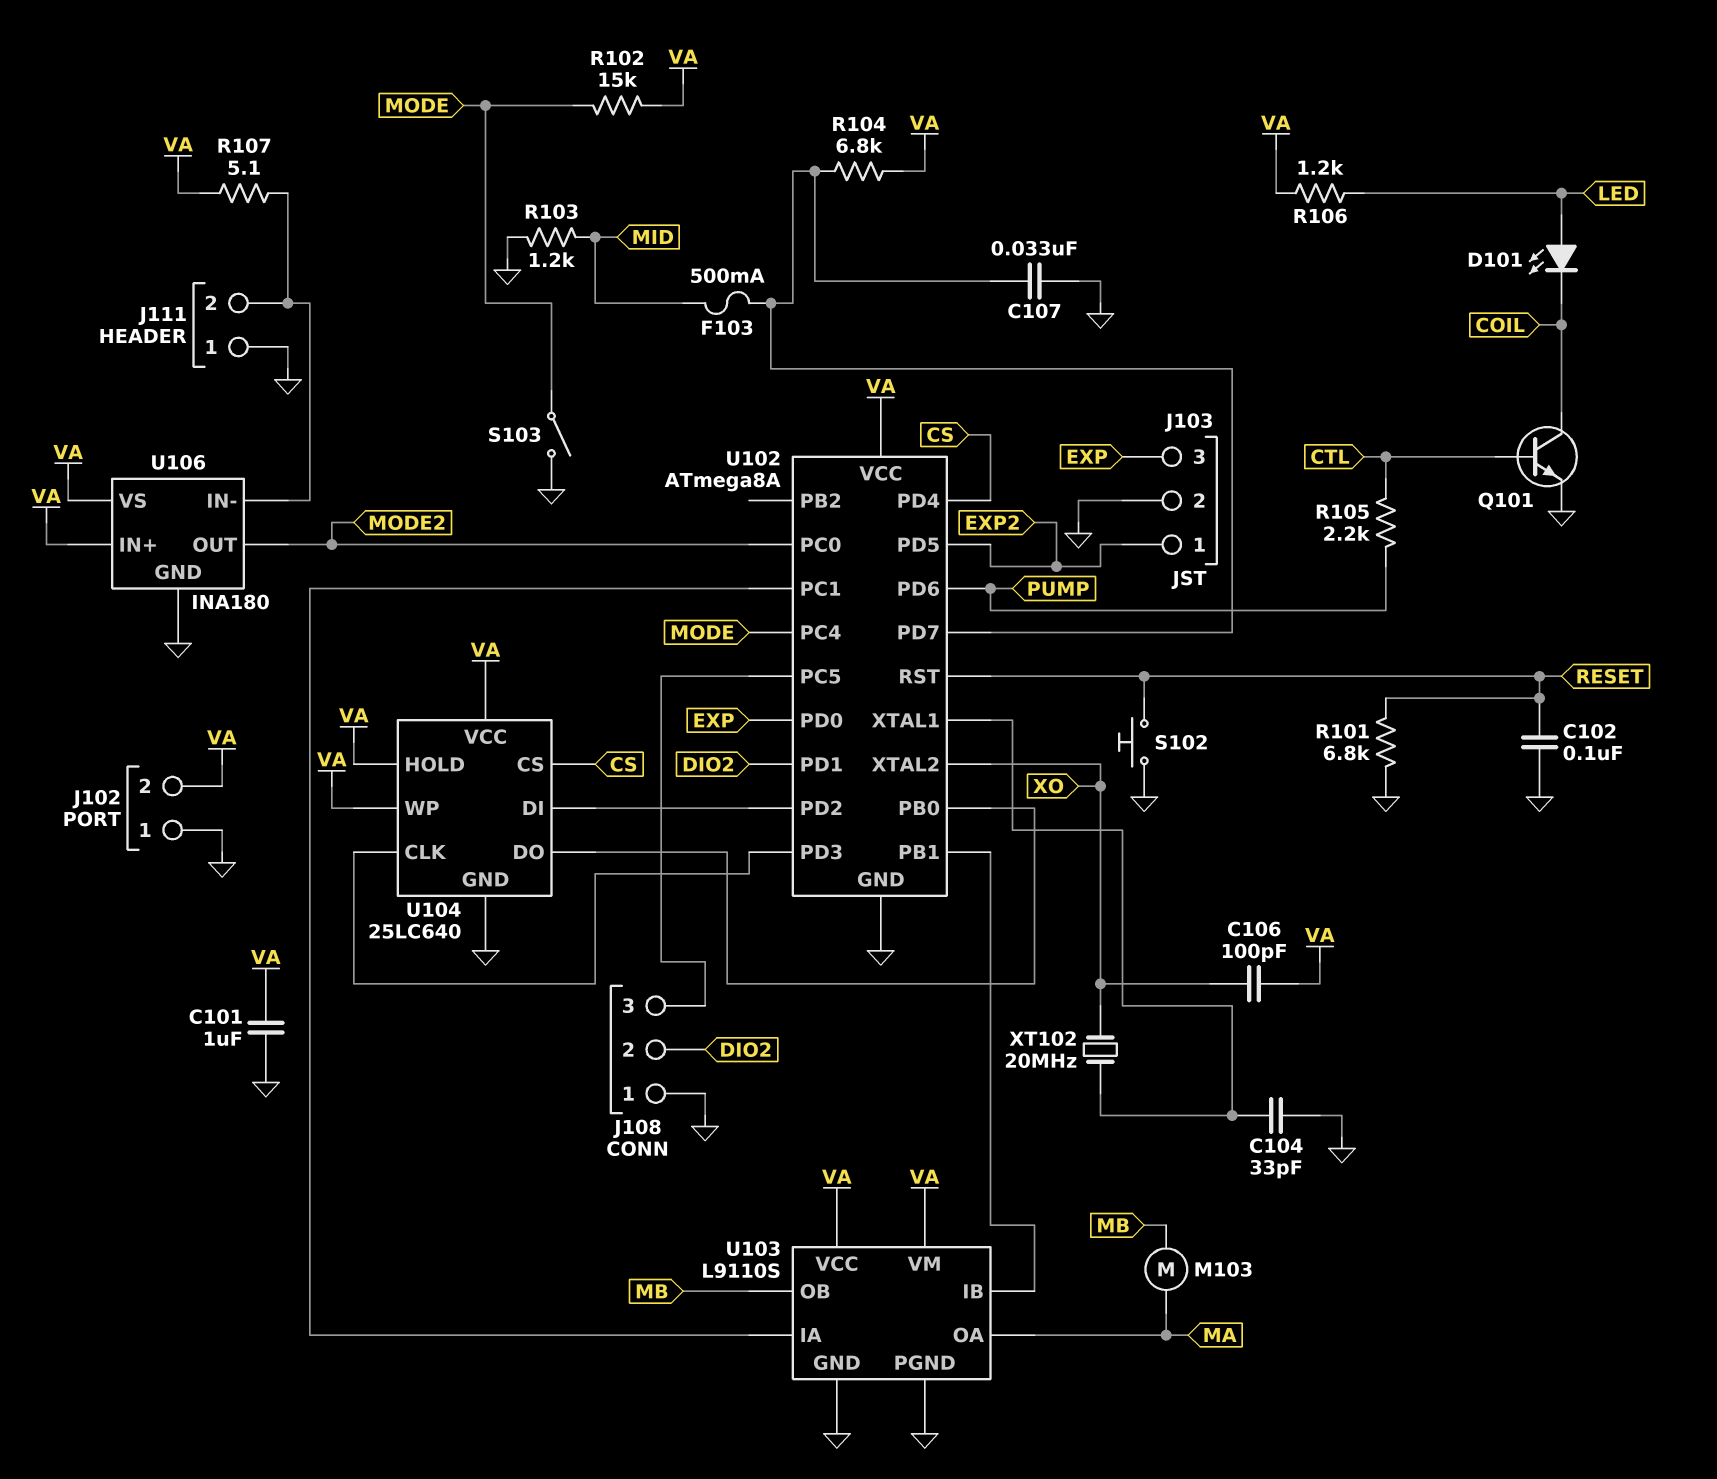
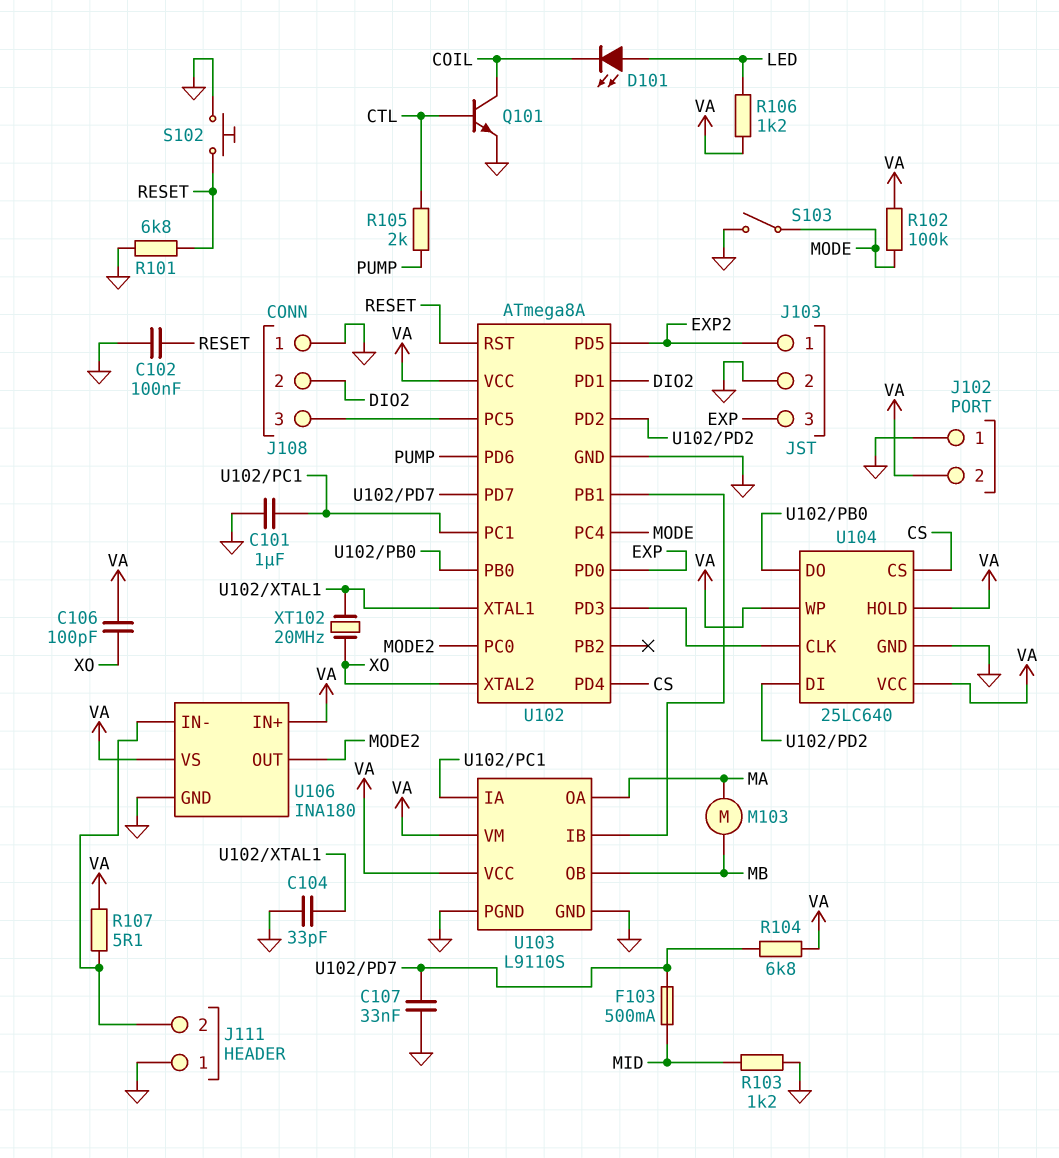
C101: 1uF (GND, VA) -> 1uF (GND, U102/PC1)
R102: 15k (MODE, VA) -> 100k (MODE, VA)
R105: 2.2k (CTL, PUMP) -> 2k (CTL, PUMP)

